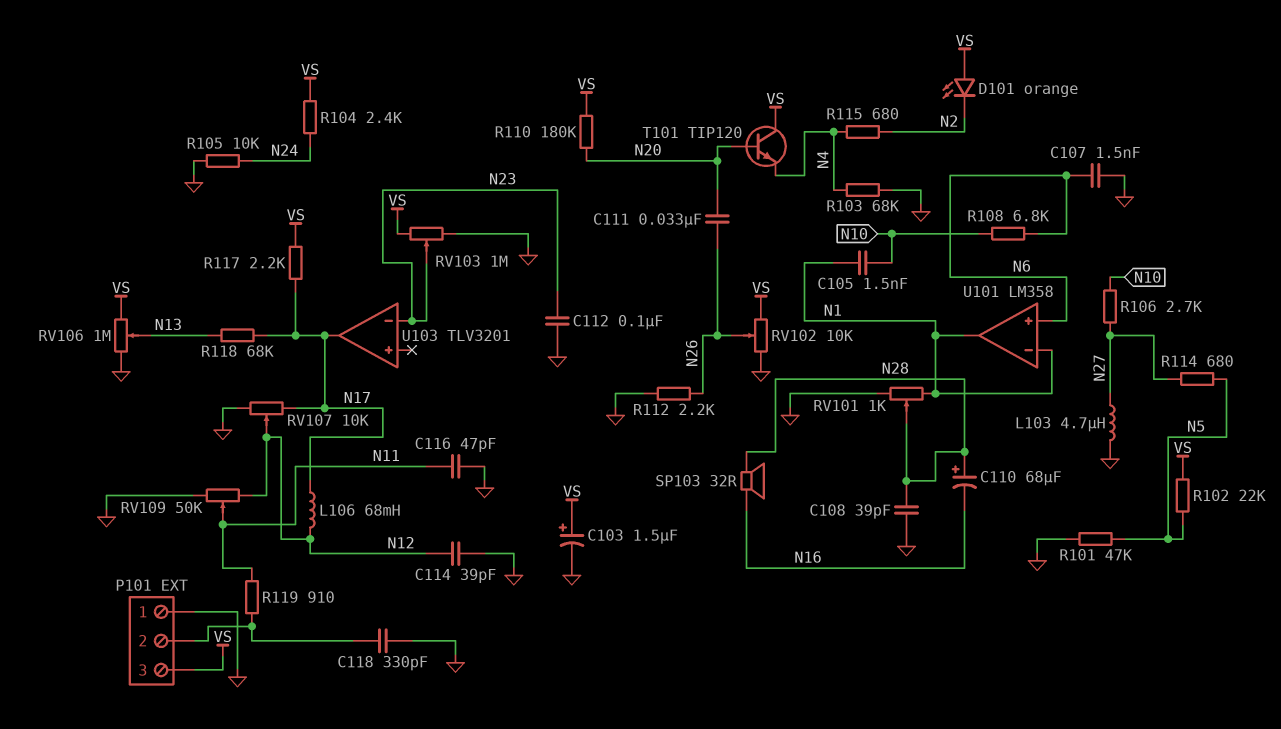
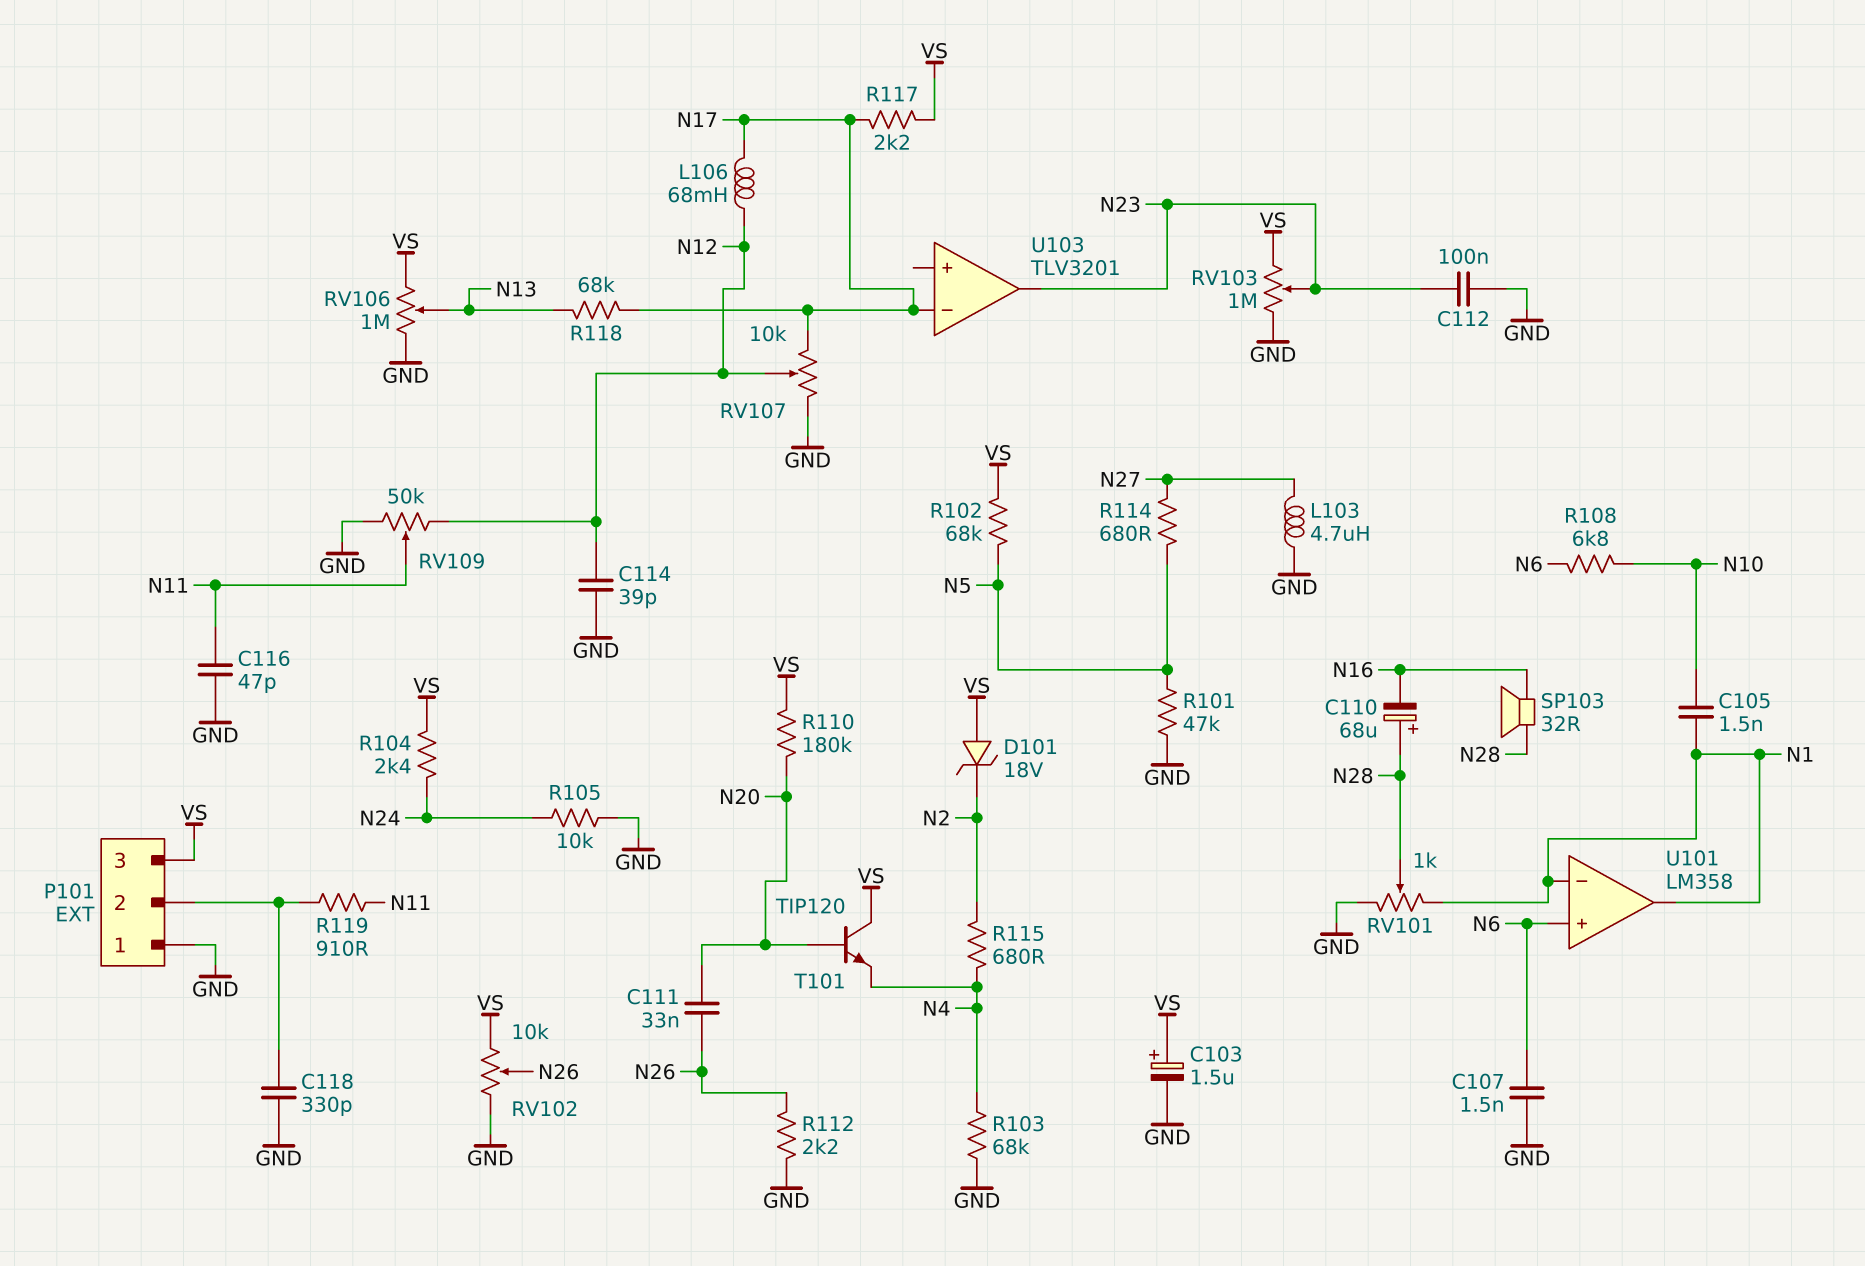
C108: 39pF (GND, N28) -> none
D101: LED orange (A VS, K N2) -> zener 18V (A VS, K N2)
R102: 22k (N5, VS) -> 68k (N5, VS)
R106: 2.7k (N10, N27) -> none
U103 pin in-: N23 -> N17
U103 pin out: N17 -> N23

